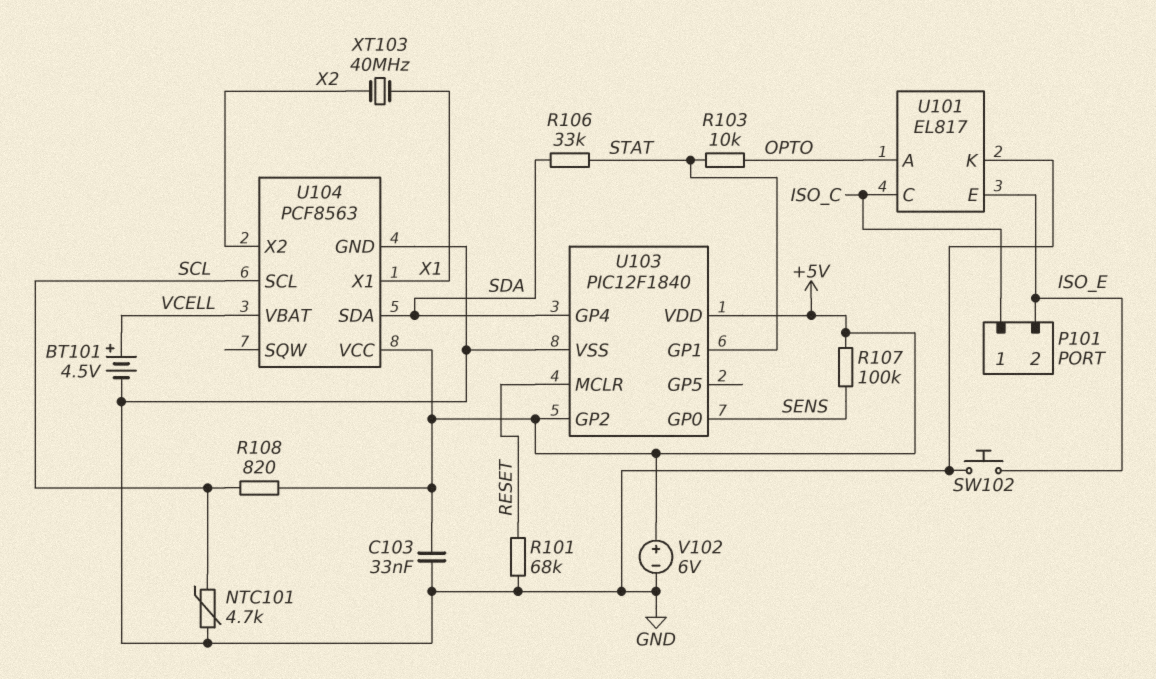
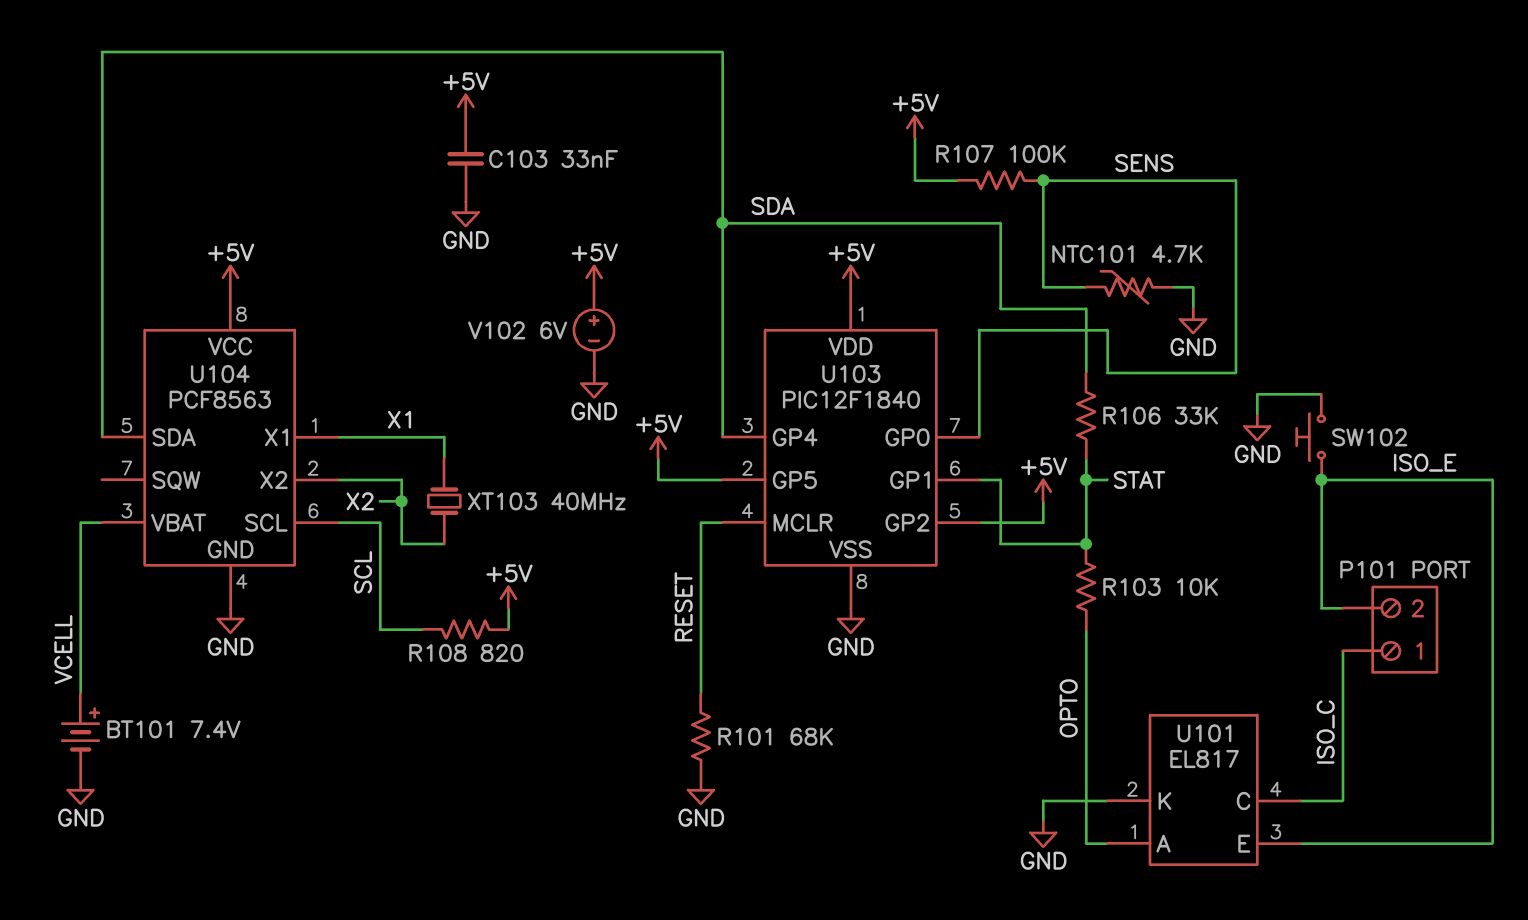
BT101: 4.5V (plus VCELL, minus GND) -> 7.4V (plus VCELL, minus GND)
NTC101: 4.7k (GND, SCL) -> 4.7k (GND, SENS)
U103 pin GP5: none -> +5V

